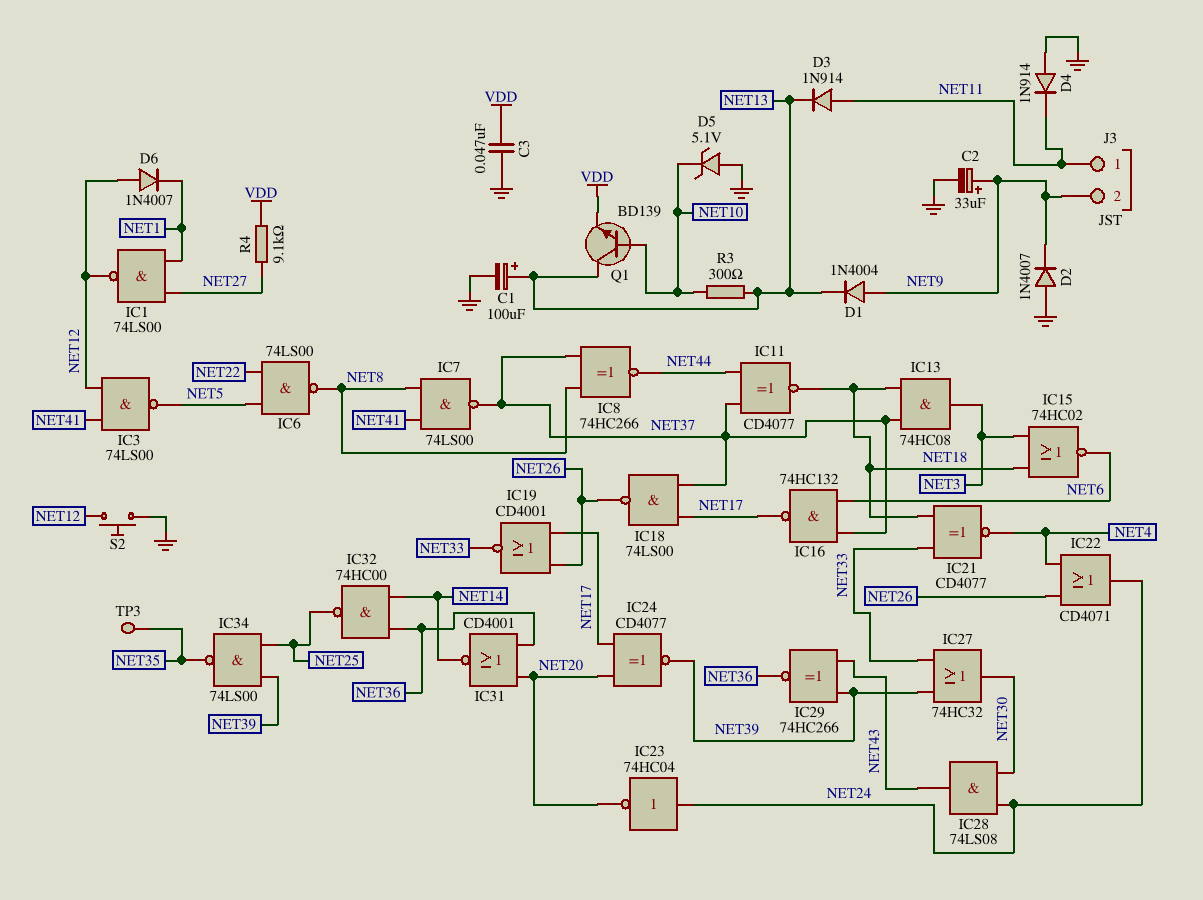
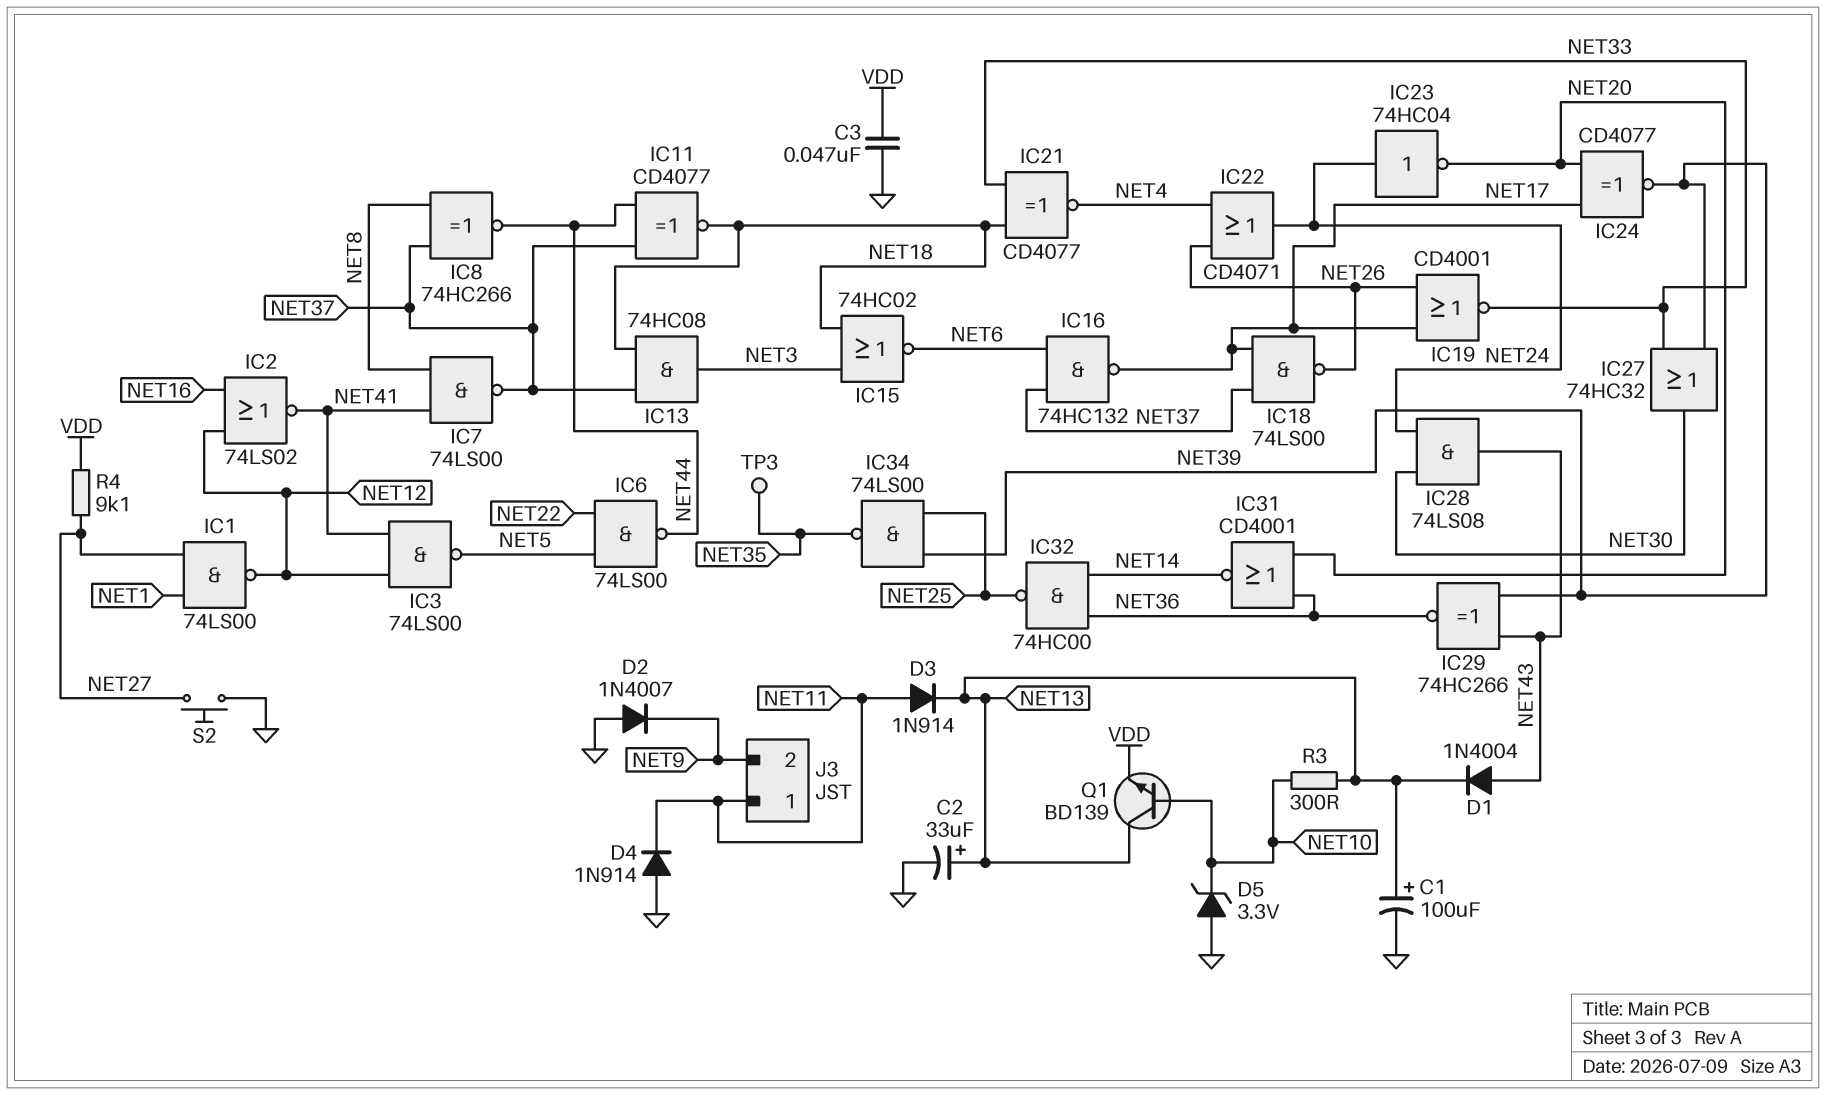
C2: 33uF (plus NET9, minus GND) -> 33uF (plus NET13, minus GND)
D1: diode 1N4004 (A NET9, K NET13) -> diode 1N4004 (A NET43, K NET13)
D5: zener 5.1V (A GND, K NET10) -> zener 3.3V (A GND, K NET10)
D6: diode 1N4007 (A NET12, K NET1) -> none
IC2: none -> NOR 74LS02 (in NET12, in NET16, out NET41)
IC6: NAND 74LS00 (in NET5, in NET22, out NET8) -> NAND 74LS00 (in NET5, in NET22, out NET44)
S2: button (GND, NET12) -> button (GND, NET27)

